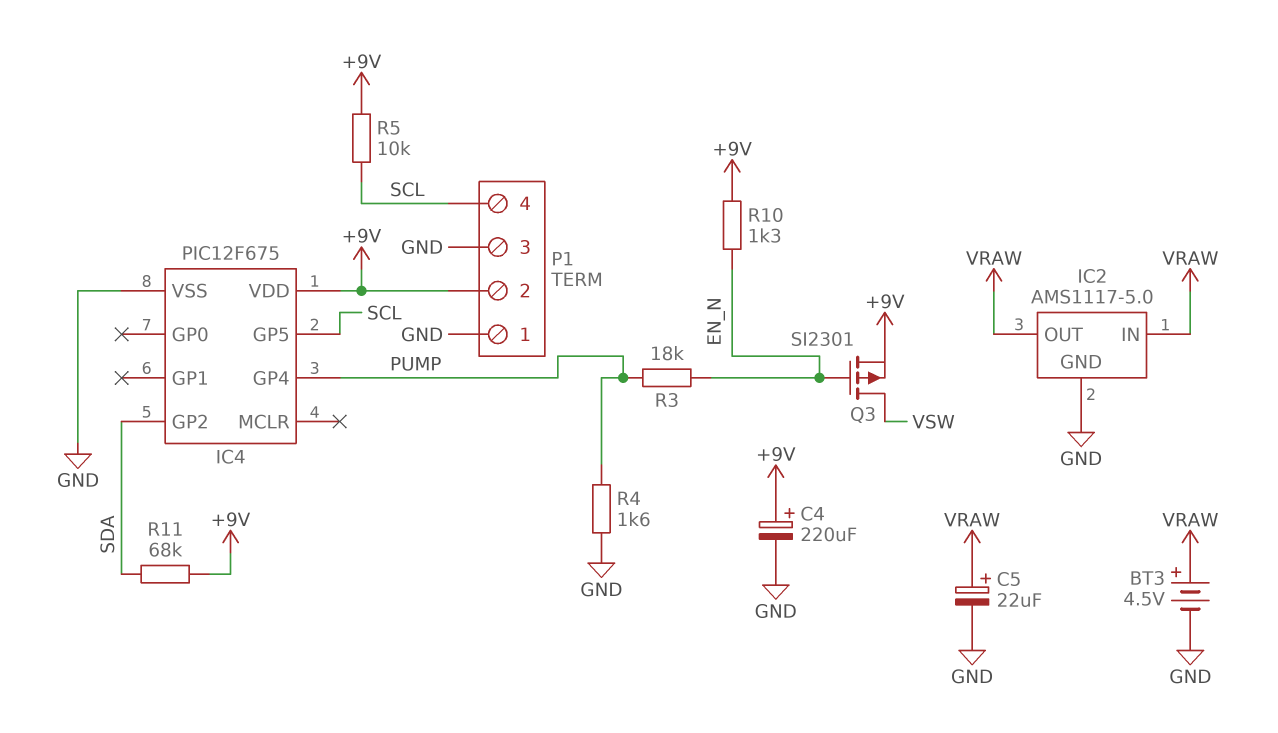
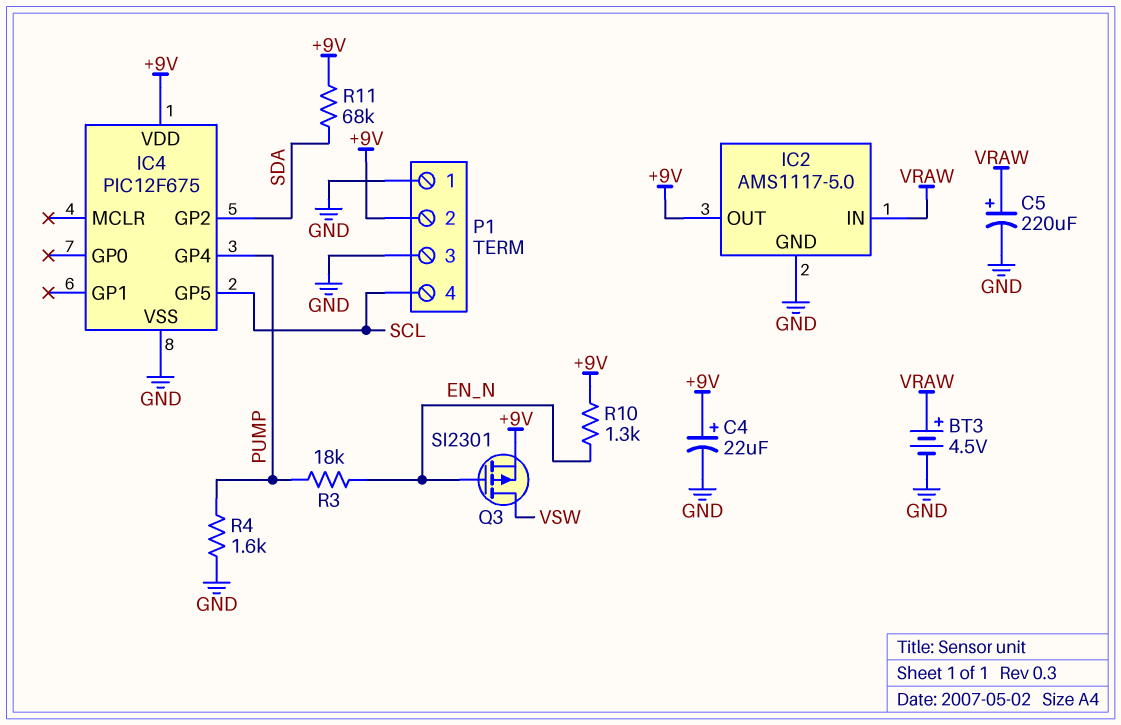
C4: 220uF (plus +9V, minus GND) -> 22uF (plus +9V, minus GND)
C5: 22uF (plus VRAW, minus GND) -> 220uF (plus VRAW, minus GND)
IC2 pin OUT: VRAW -> +9V
R5: 10k (+9V, SCL) -> none

